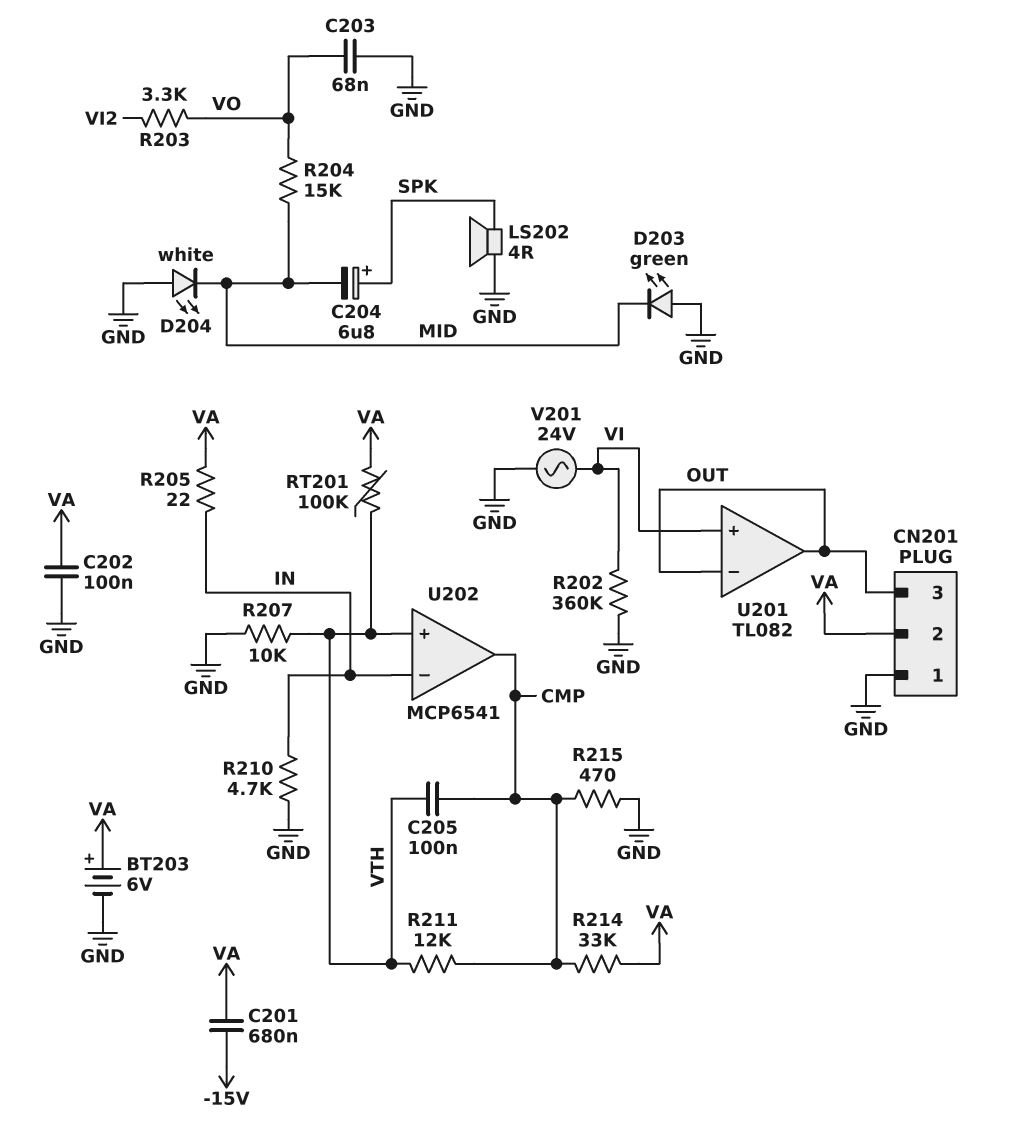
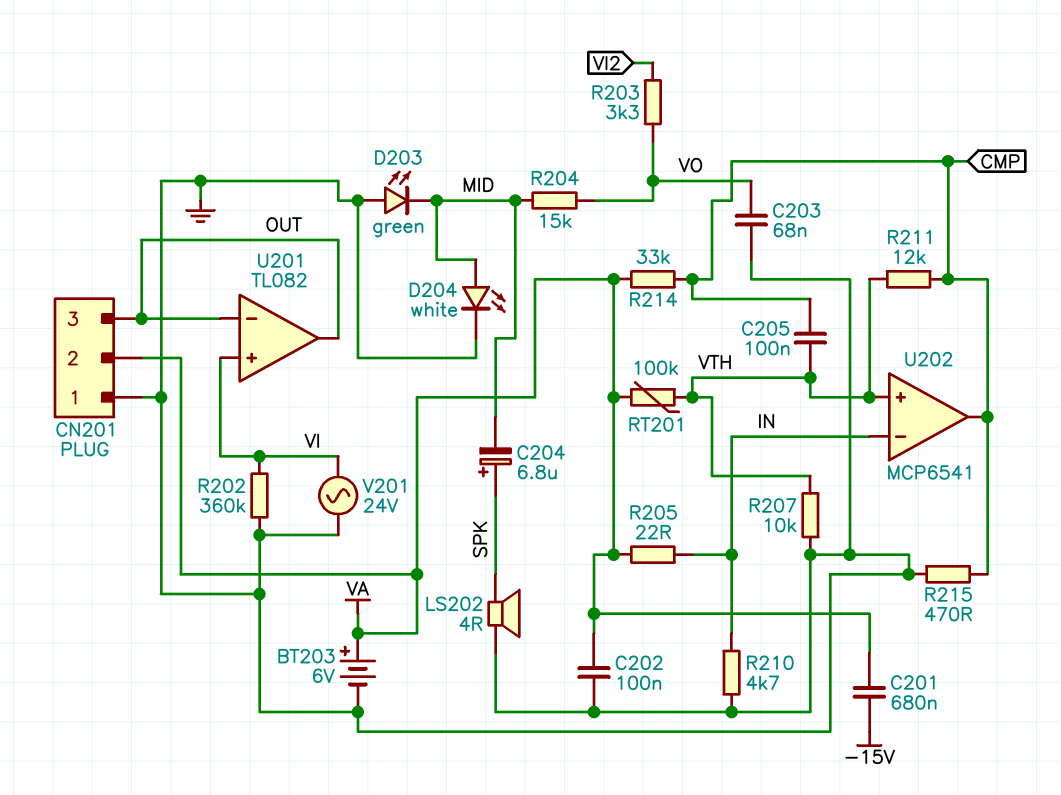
D204: LED white (A GND, K MID) -> LED white (A MID, K GND)

